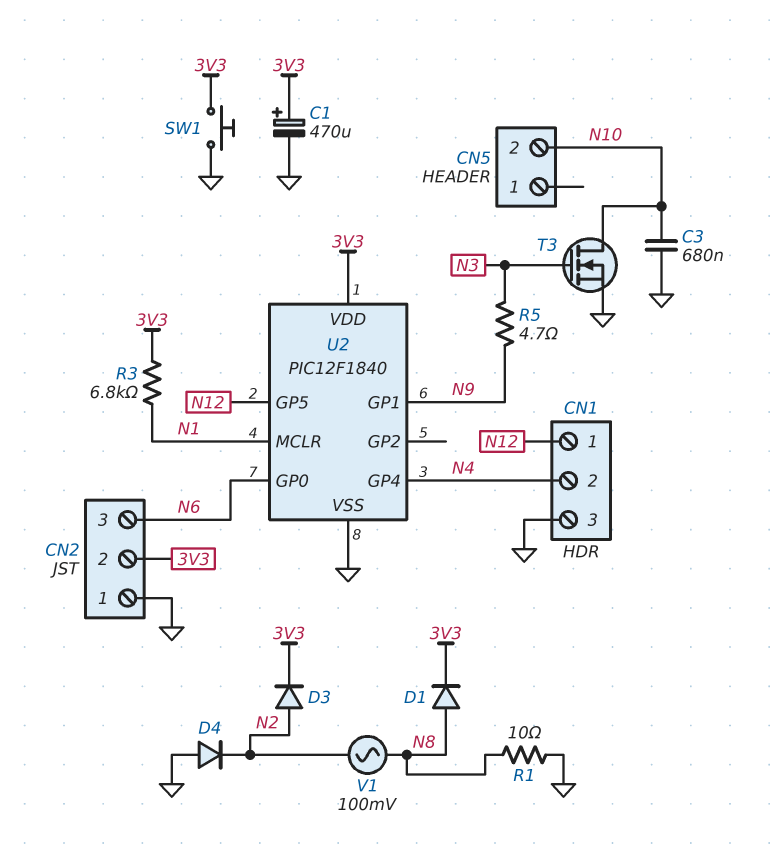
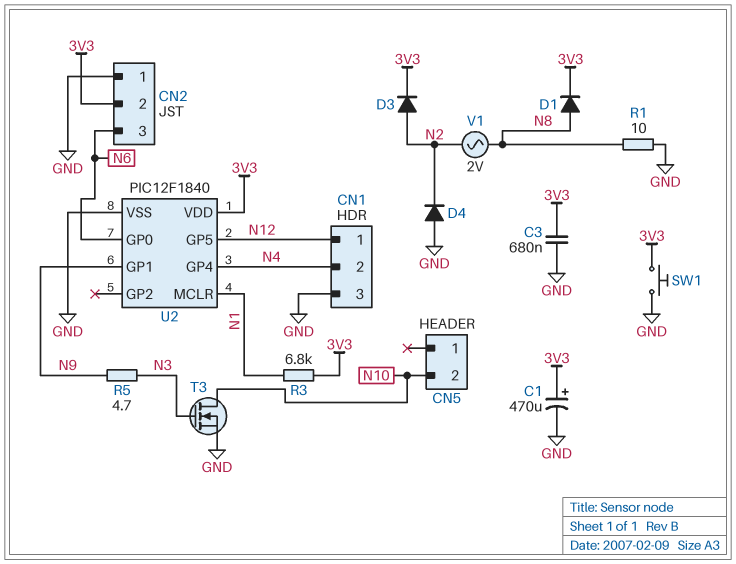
C3: 680nF (GND, N10) -> 680nF (3V3, GND)
V1: AC 100mV (N2, N8) -> AC 2V (N2, N8)

